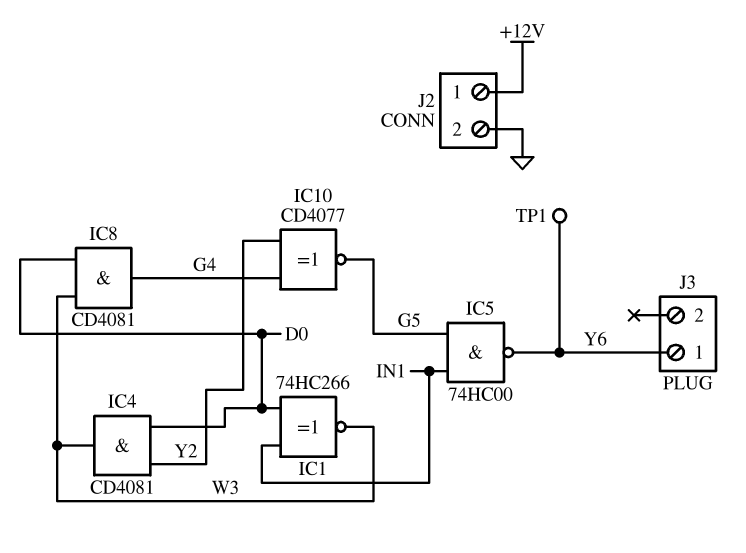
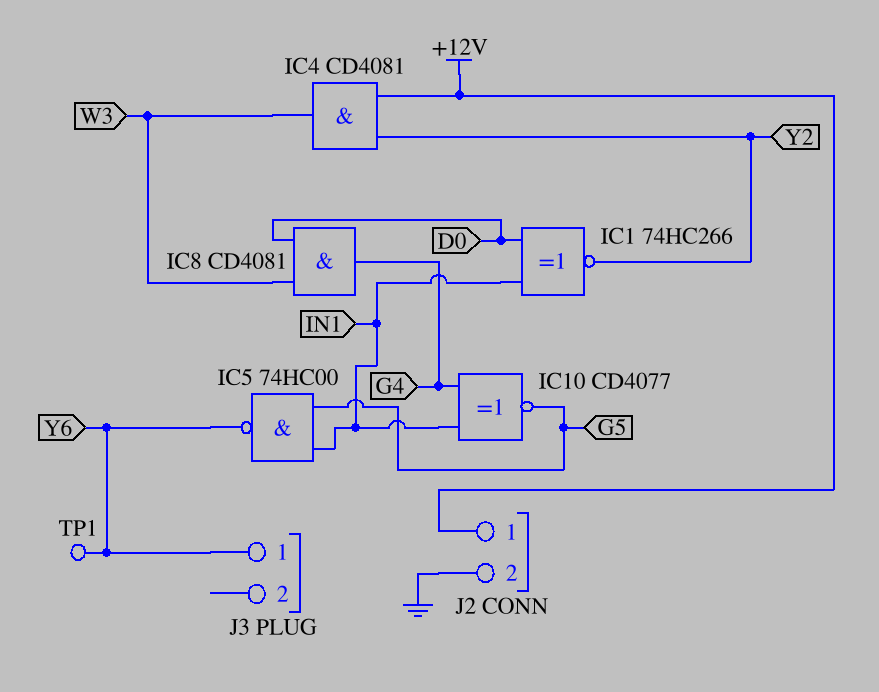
IC1: XNOR 74HC266 (in D0, in IN1, out W3) -> XNOR 74HC266 (in D0, in IN1, out Y2)
IC4: AND CD4081 (in D0, in Y2, out W3) -> AND CD4081 (in +12V, in Y2, out W3)
IC10: XNOR CD4077 (in G4, in Y2, out G5) -> XNOR CD4077 (in G4, in IN1, out G5)

